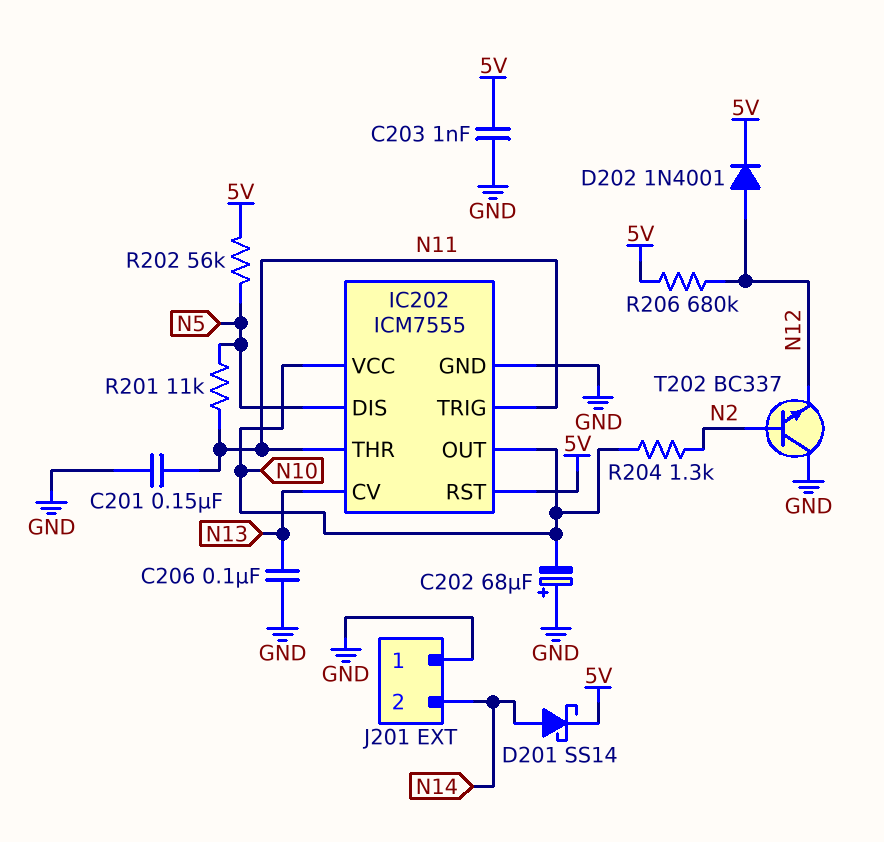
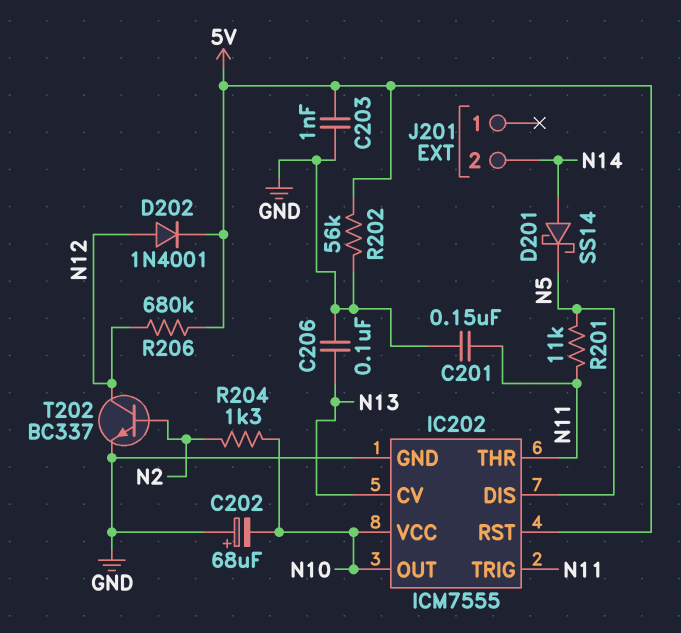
D201: schottky SS14 (A N14, K 5V) -> schottky SS14 (A N14, K N5)
J201 pin 1: GND -> none
R202: 56k (5V, N5) -> 56k (5V, GND)
T202: NPN BC337 (B N2, C GND, E N12) -> NPN BC337 (B N2, C N12, E GND)

